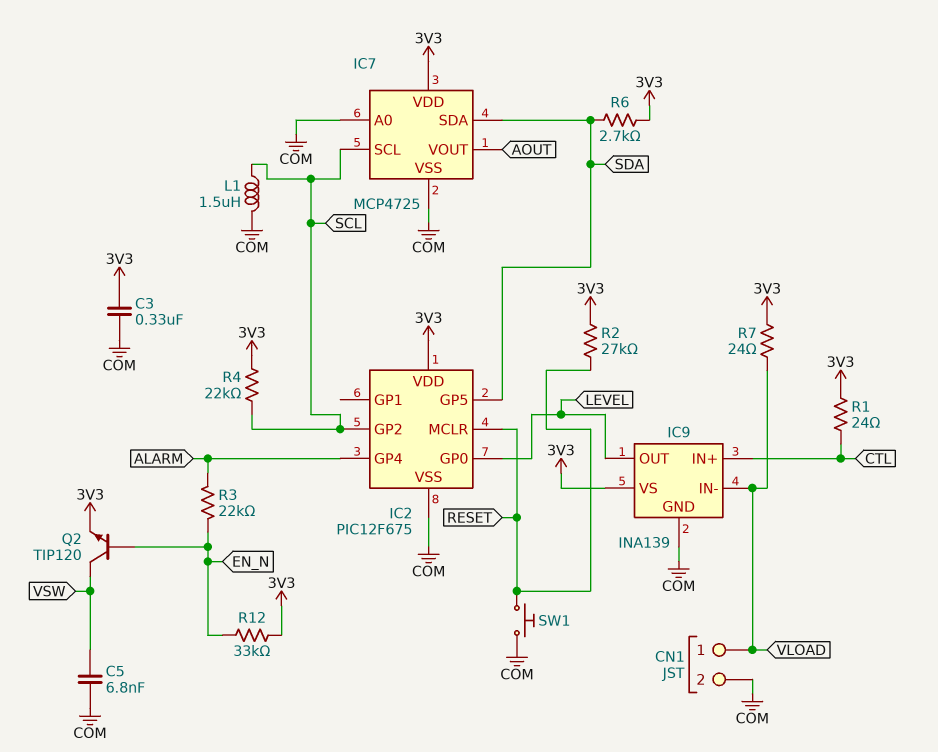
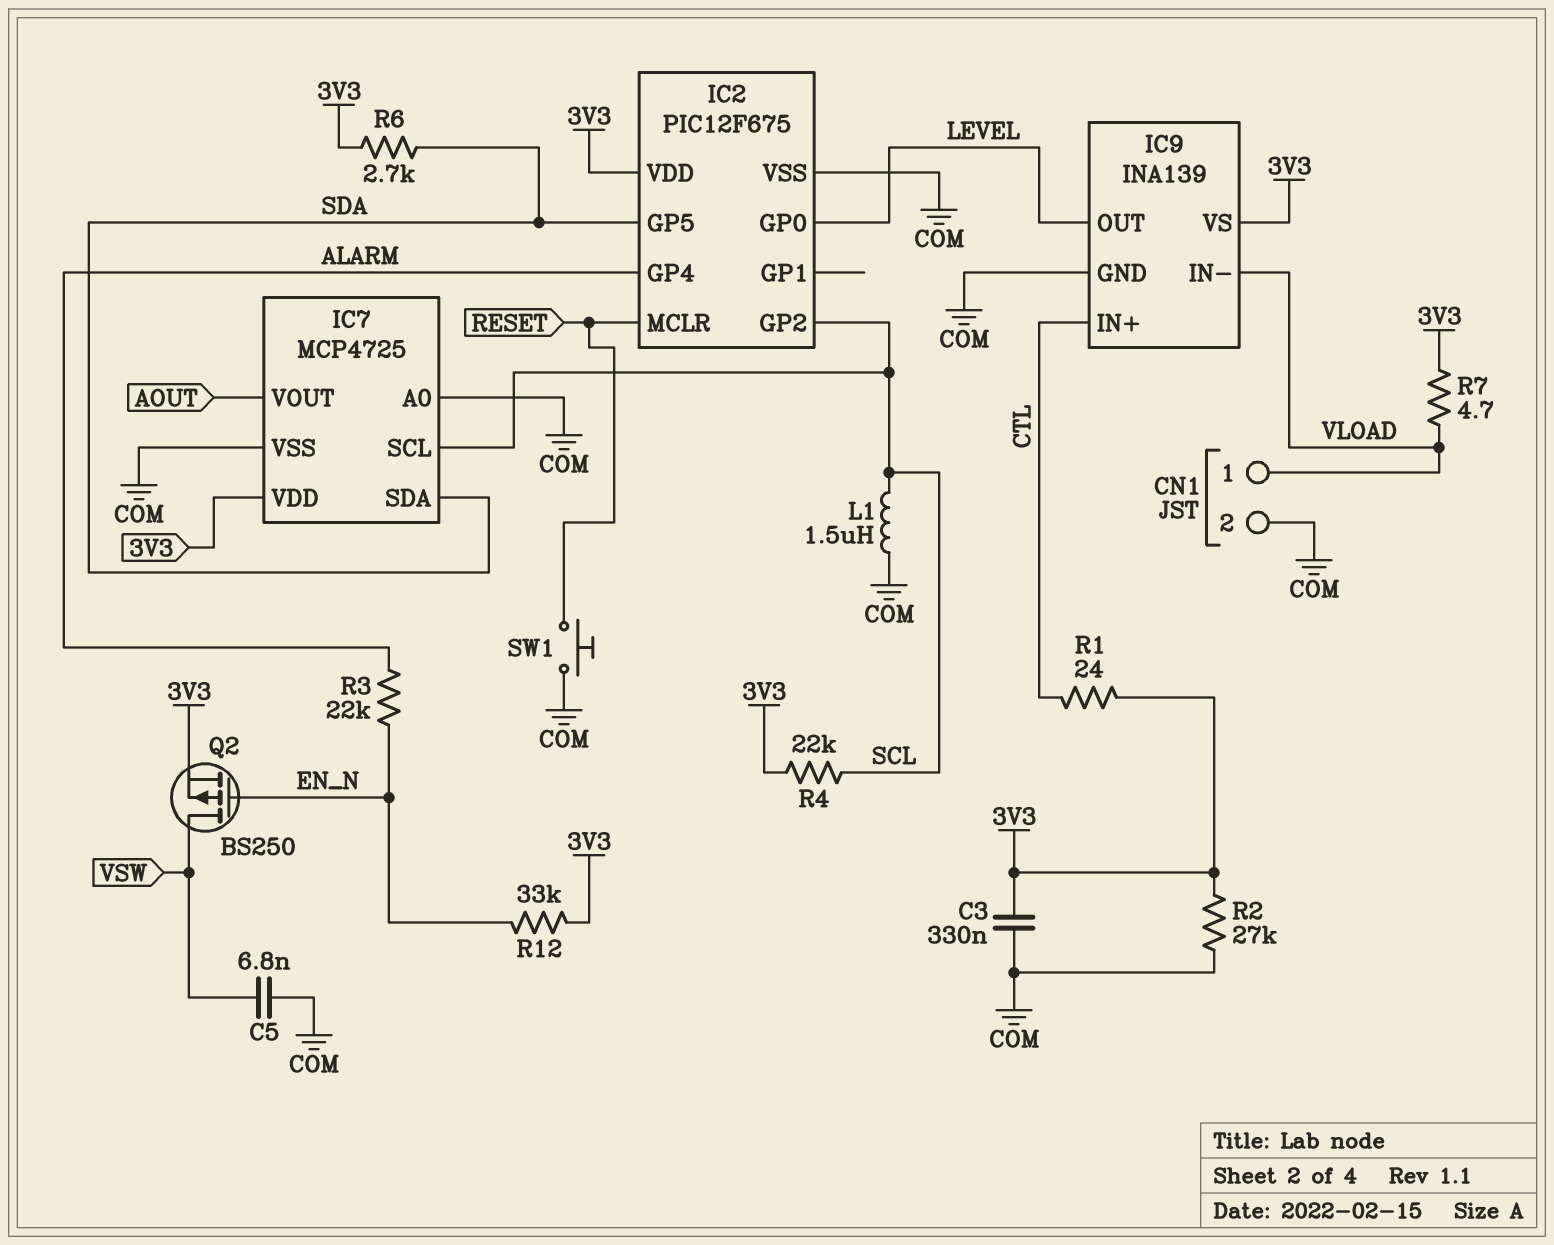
Q2: NPN TIP120 (B EN_N, C VSW, E 3V3) -> PMOS BS250 (G EN_N, D VSW, S 3V3)
R2: 27k (3V3, RESET) -> 27k (3V3, COM)
R7: 24 (3V3, VLOAD) -> 4.7 (3V3, VLOAD)

